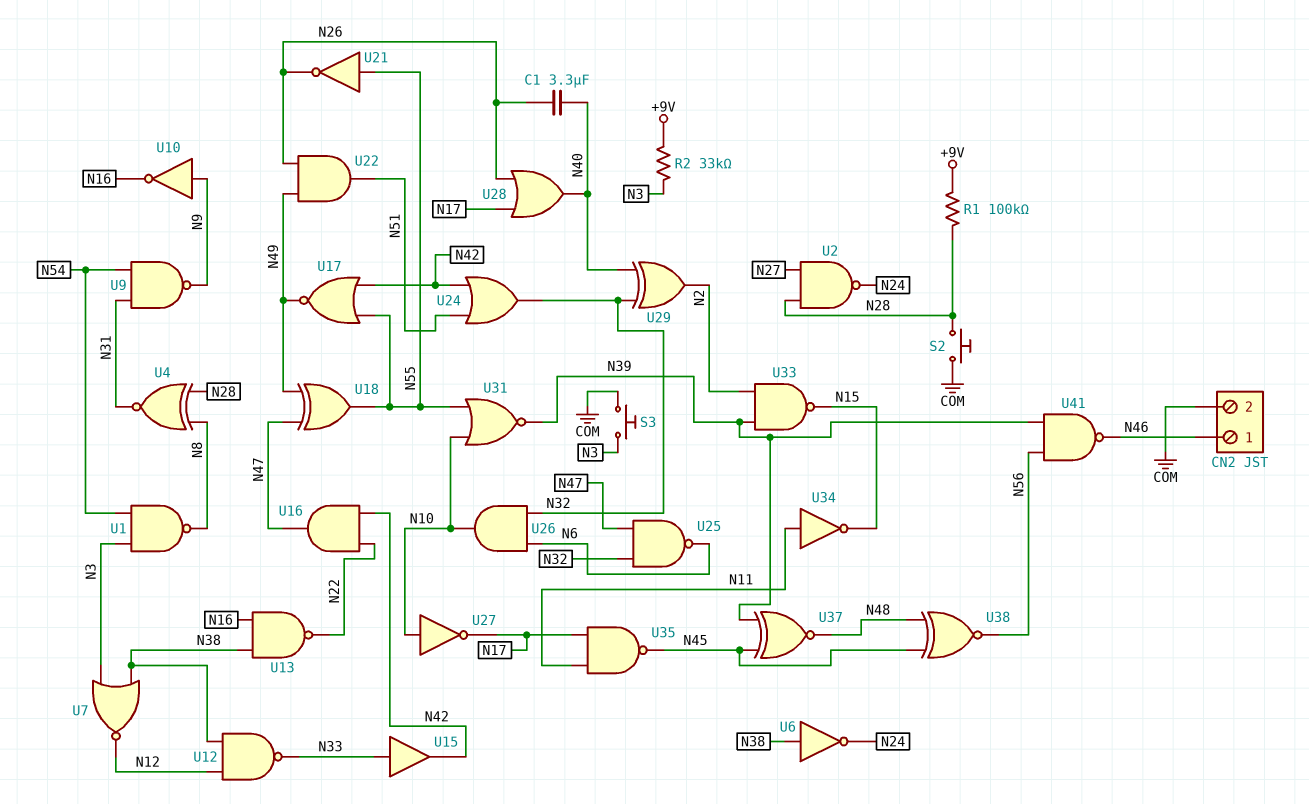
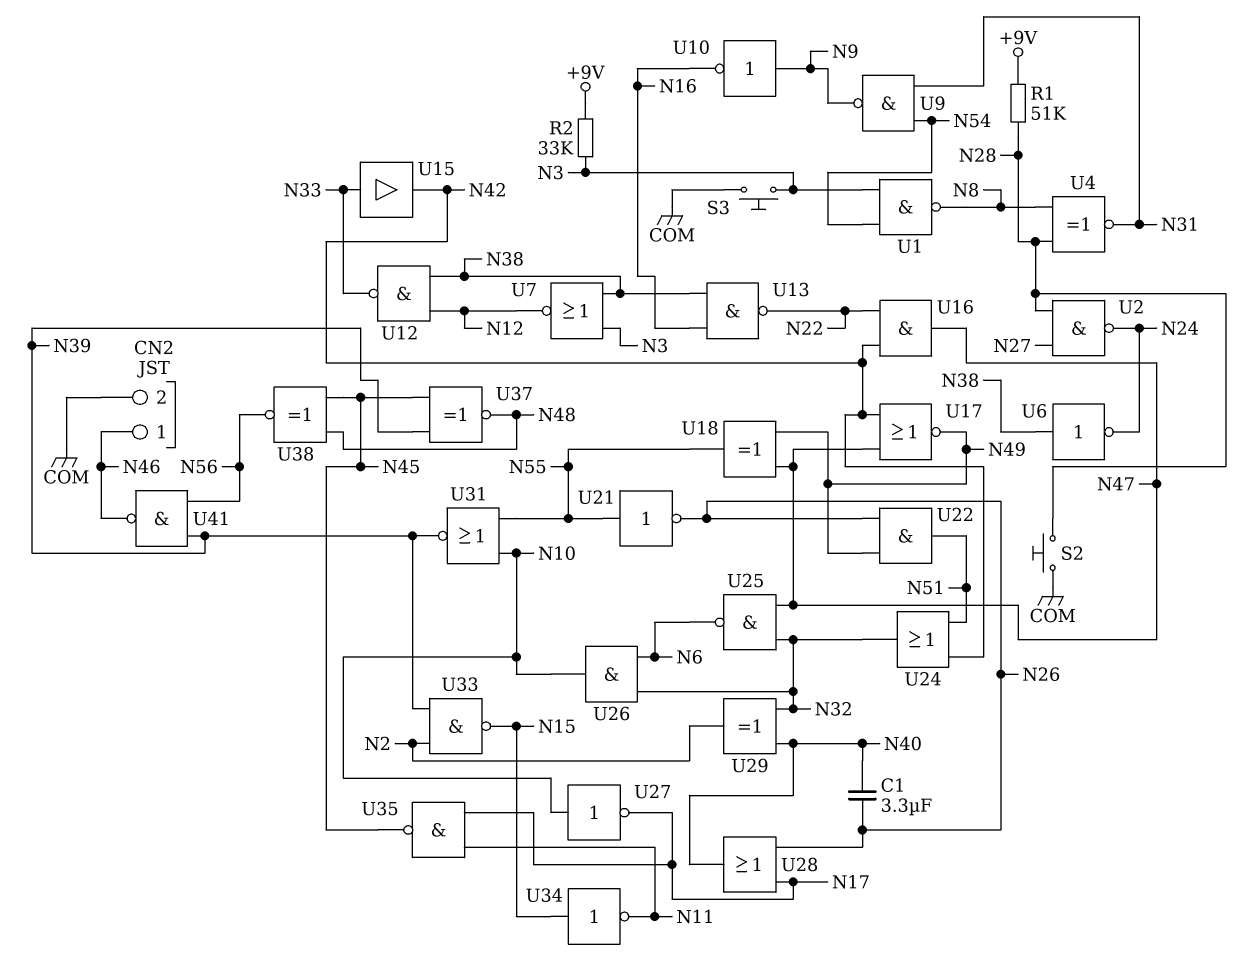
R1: 100k (+9V, N28) -> 51k (+9V, N28)
U17: NOR (in N42, in N55, out N49) -> NOR (in N42, in N47, out N49)
U34: NOT (in N11, out N15) -> NOT (in N15, out N11)

